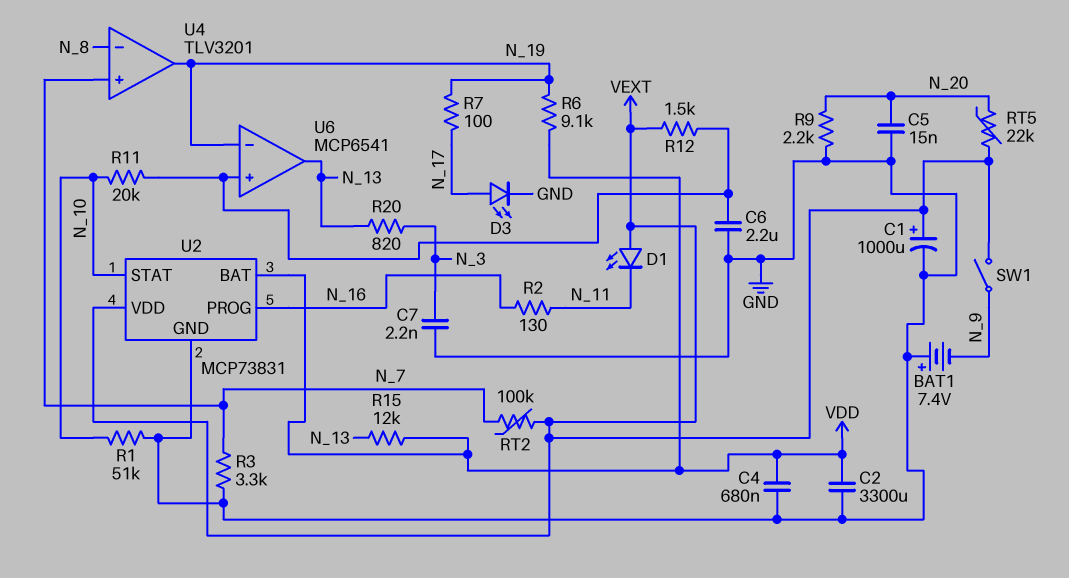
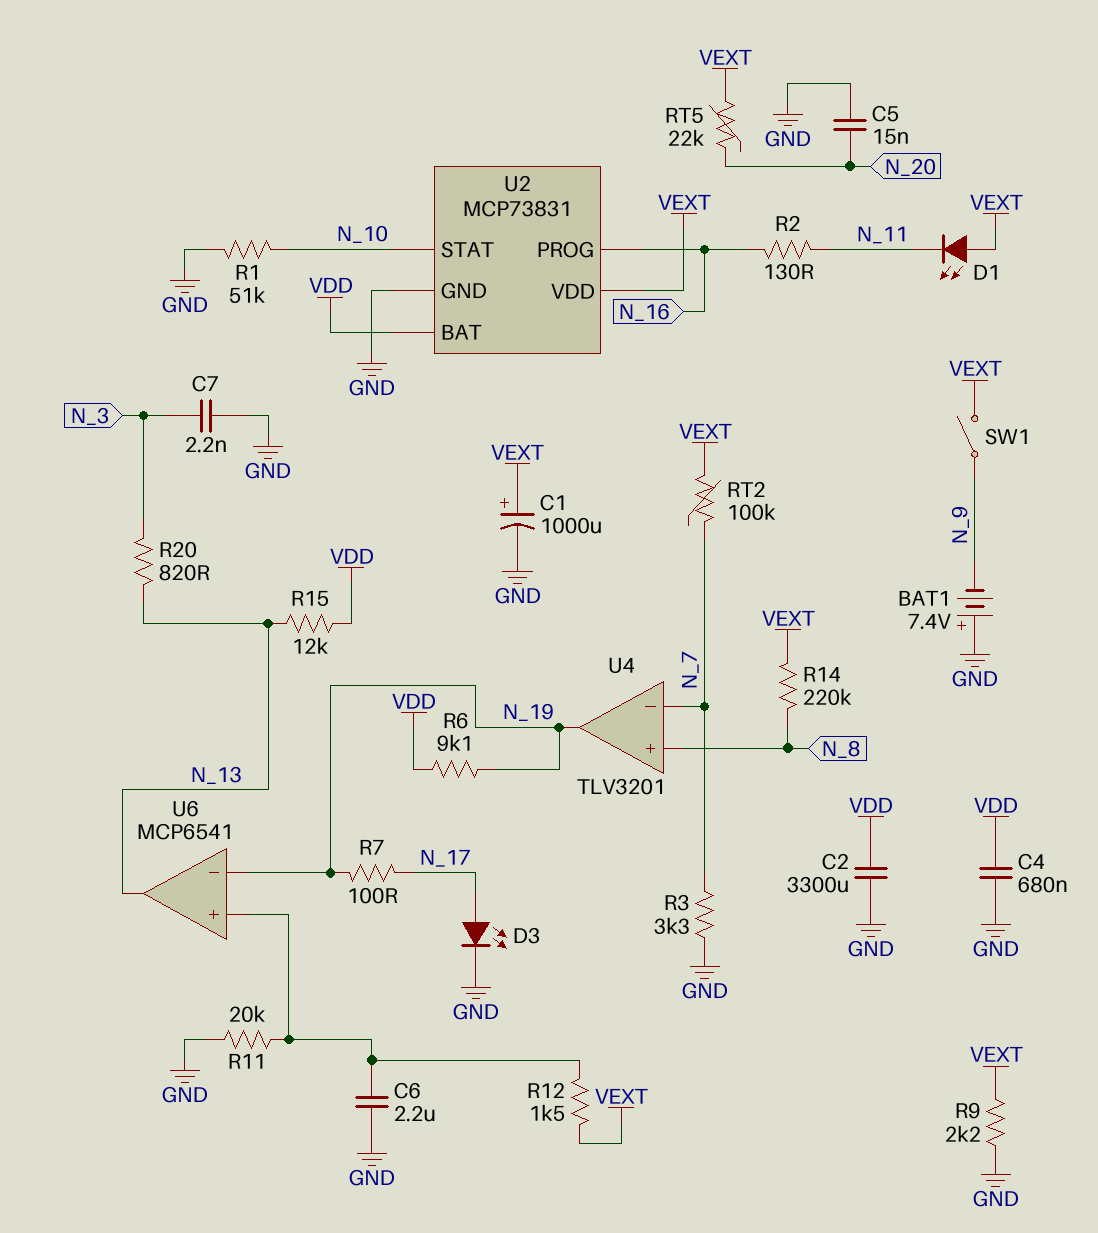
R9: 2.2k (GND, N_20) -> 2.2k (GND, VEXT)
R11: 20k (N_10, U6/in+) -> 20k (GND, U6/in+)
R14: none -> 220k (N_8, VEXT)
U4 pin in+: N_7 -> N_8
U4 pin in-: N_8 -> N_7

